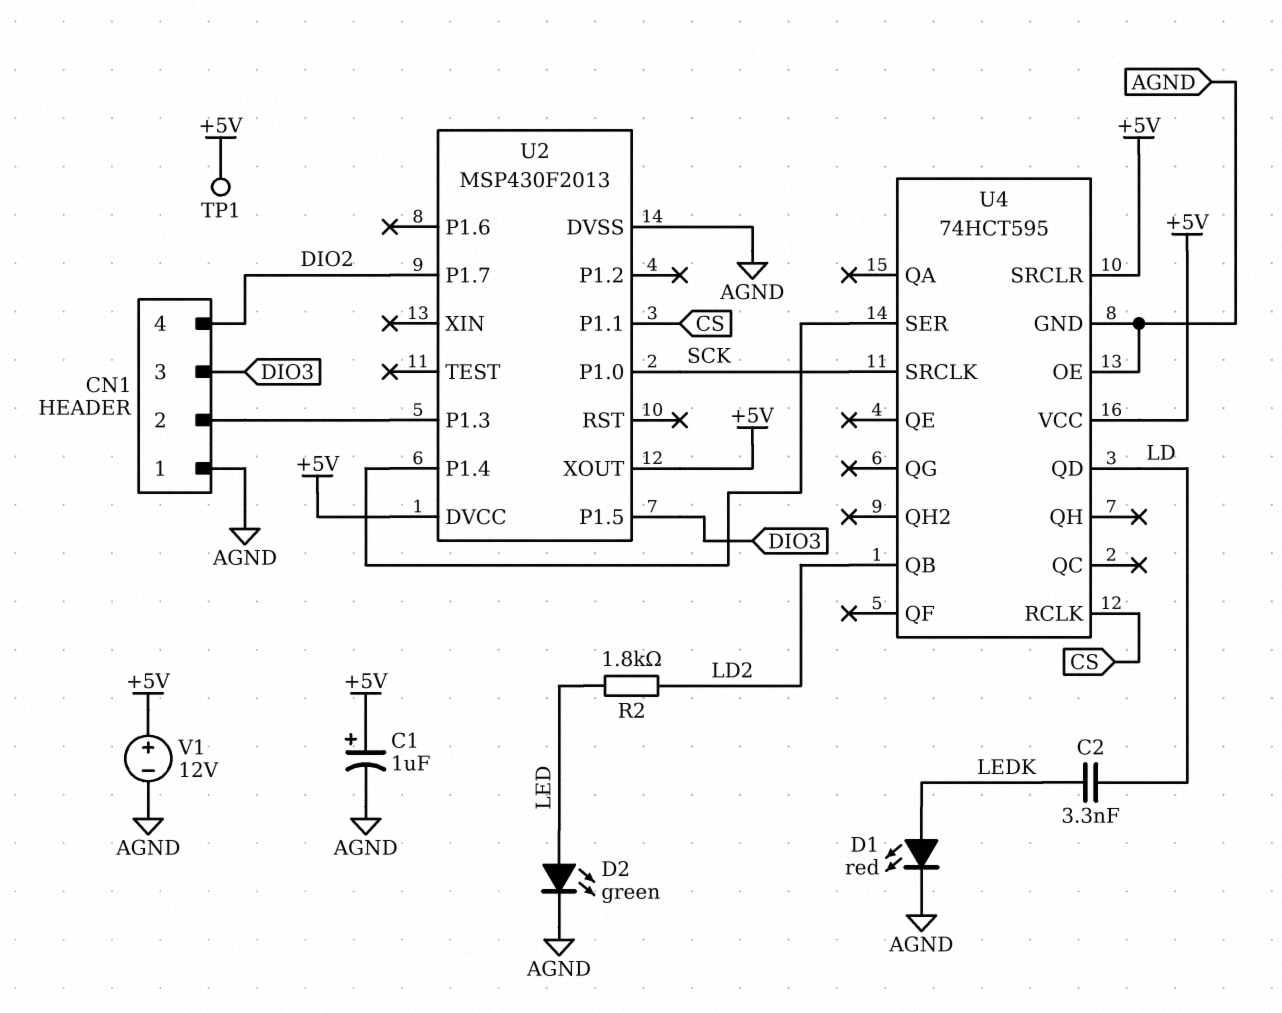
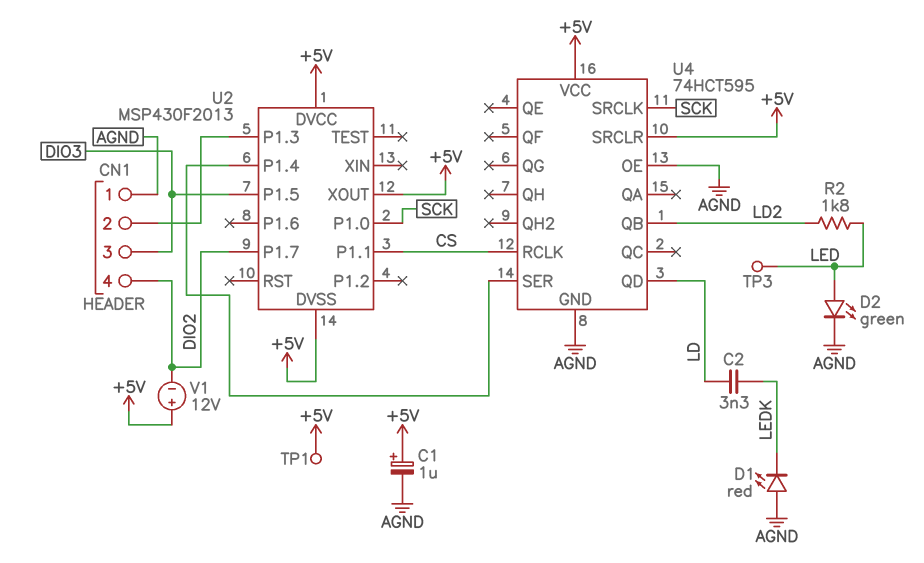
D1: LED red (A LEDK, K AGND) -> LED red (A AGND, K LEDK)
TP3: none -> test point (LED)
U2 pin DVSS: AGND -> +5V
V1: 12V (plus +5V, minus AGND) -> 12V (plus +5V, minus DIO2)

